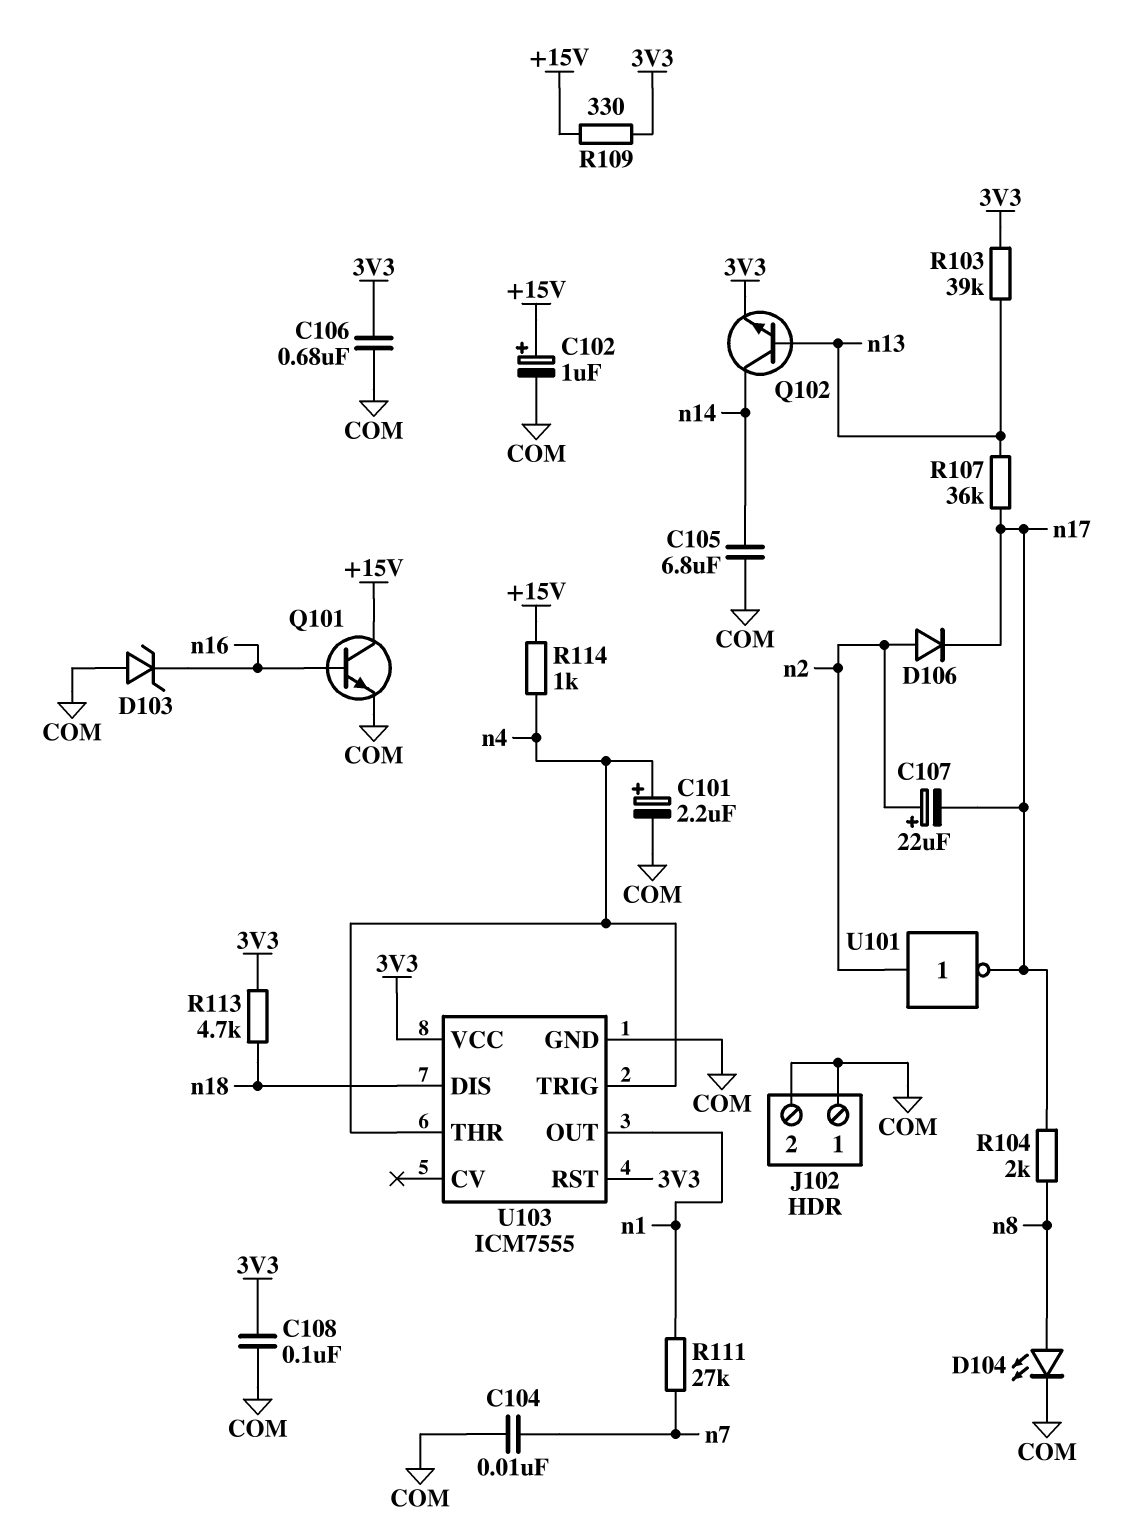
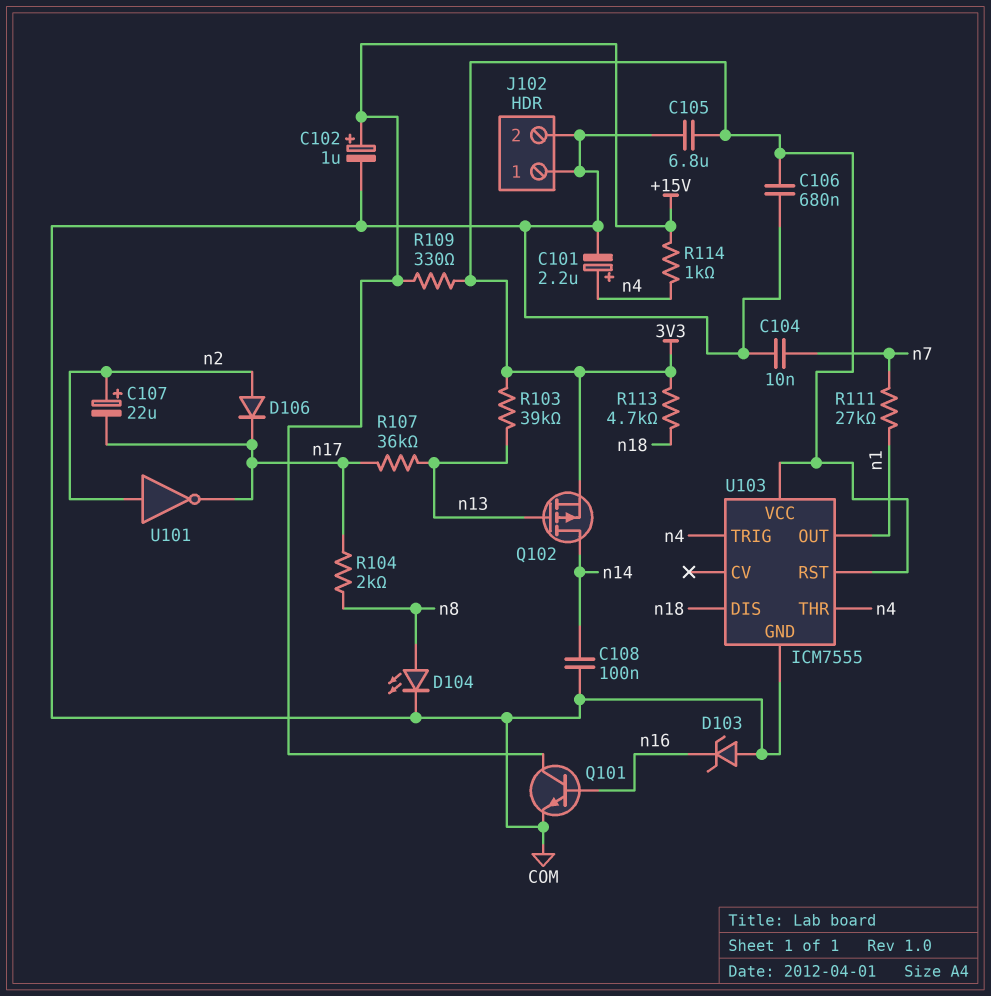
C105: 6.8uF (COM, n14) -> 6.8uF (3V3, COM)
C108: 100nF (3V3, COM) -> 100nF (COM, n14)
Q102: NPN (B n13, C n14, E 3V3) -> PMOS (G n13, D n14, S 3V3)

